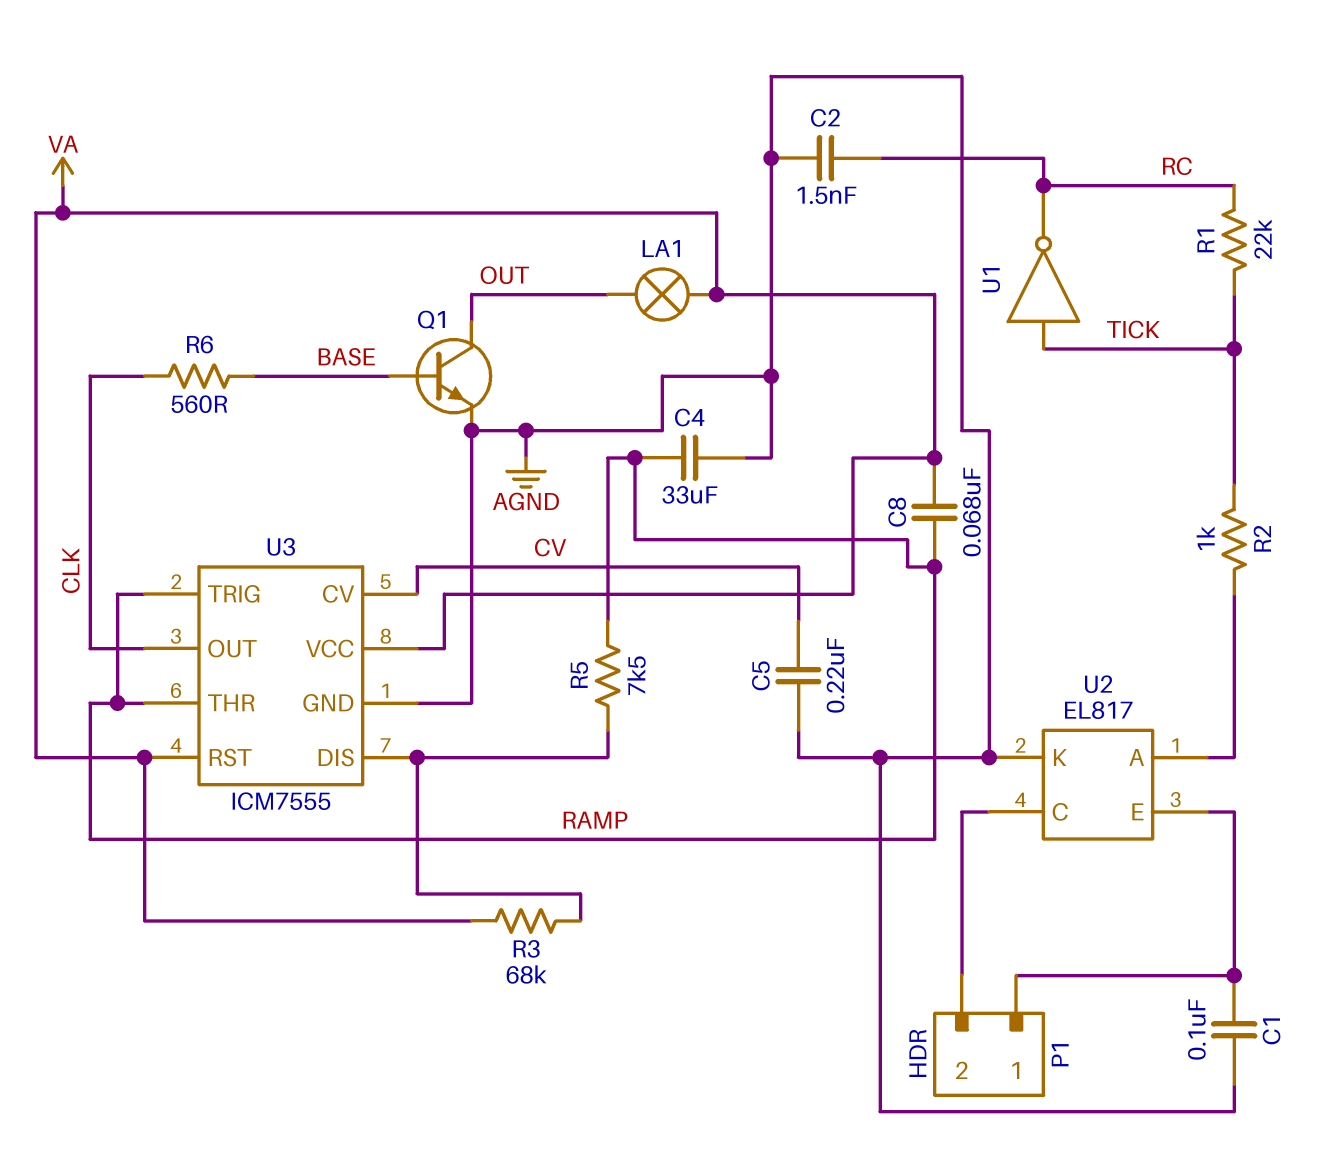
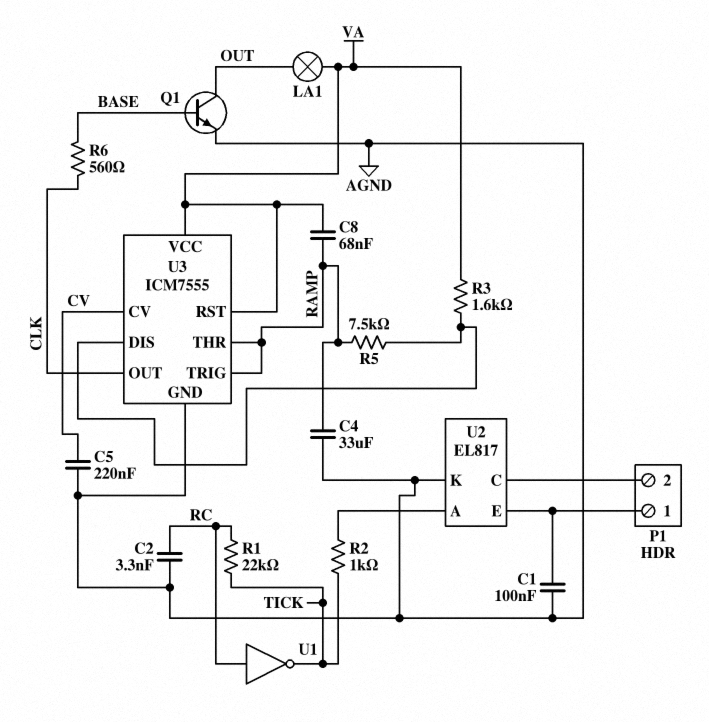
C2: 1.5nF (AGND, RC) -> 3.3nF (AGND, RC)
R3: 68k (U3/DIS, VA) -> 1.6k (U3/DIS, VA)
U1: NOT (in TICK, out RC) -> NOT (in RC, out TICK)

